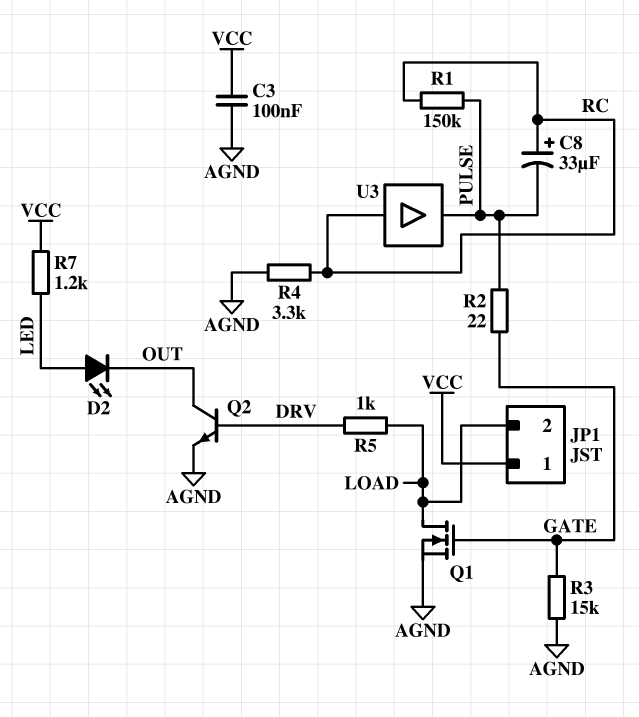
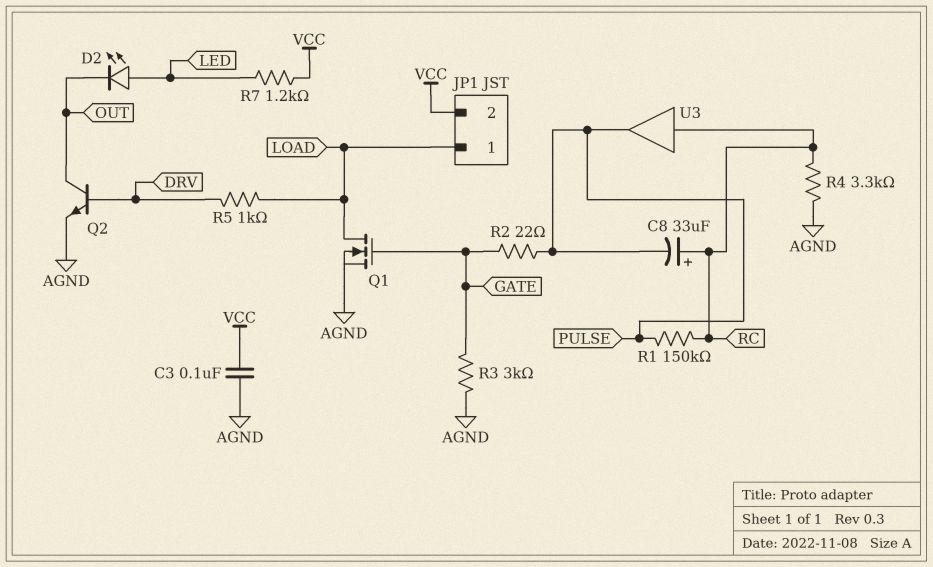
JP1 pin 1: VCC -> LOAD
JP1 pin 2: LOAD -> VCC
R3: 15k (AGND, GATE) -> 3k (AGND, GATE)

